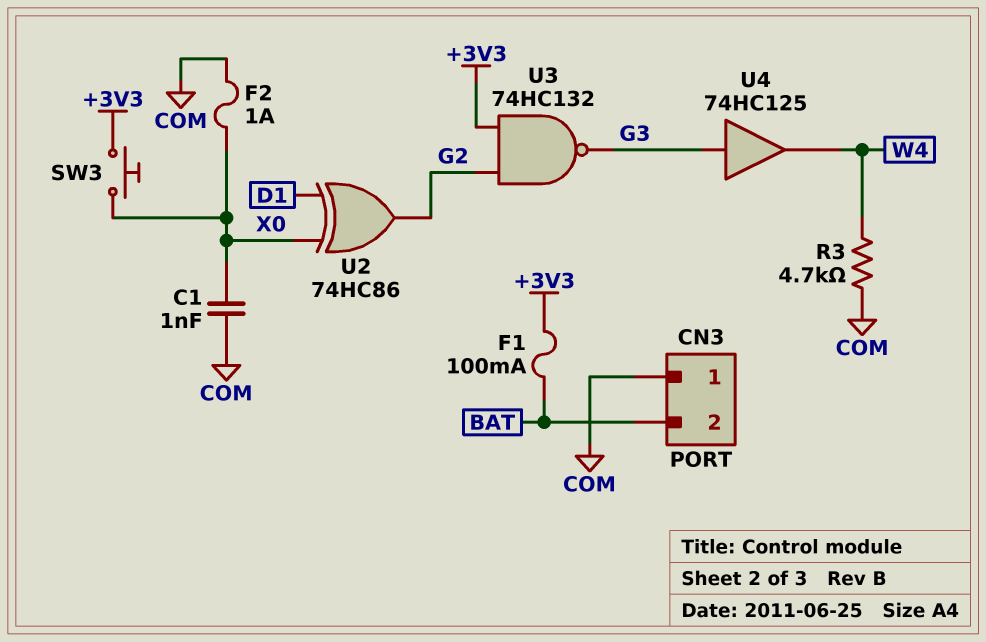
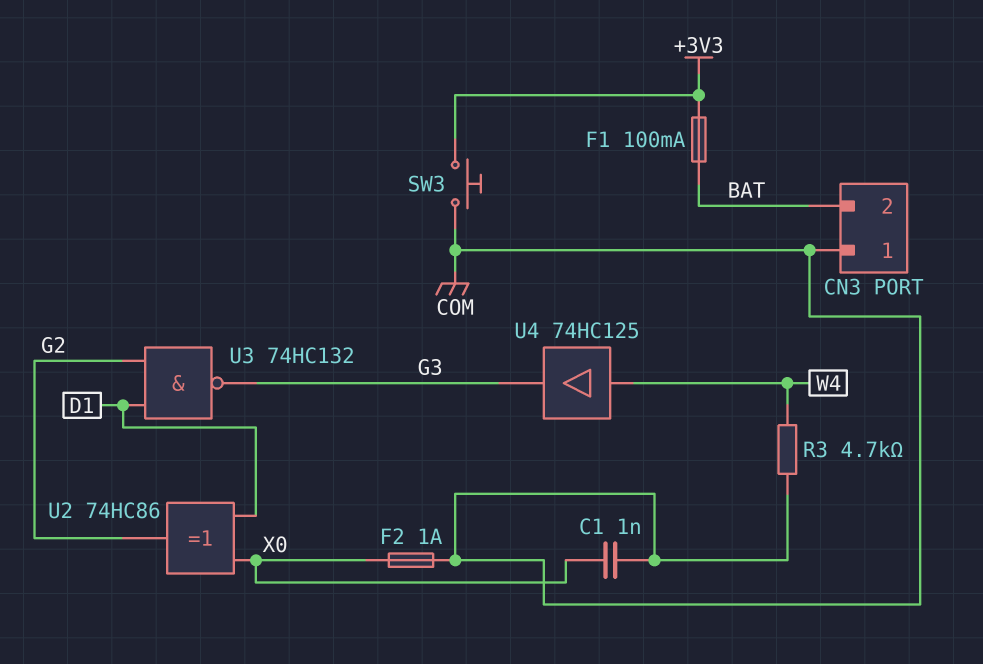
SW3: button (+3V3, X0) -> button (+3V3, COM)
U3: NAND 74HC132 (in +3V3, in G2, out G3) -> NAND 74HC132 (in D1, in G2, out G3)
U4: buffer 74HC125 (in G3, out W4) -> buffer 74HC125 (in W4, out G3)

